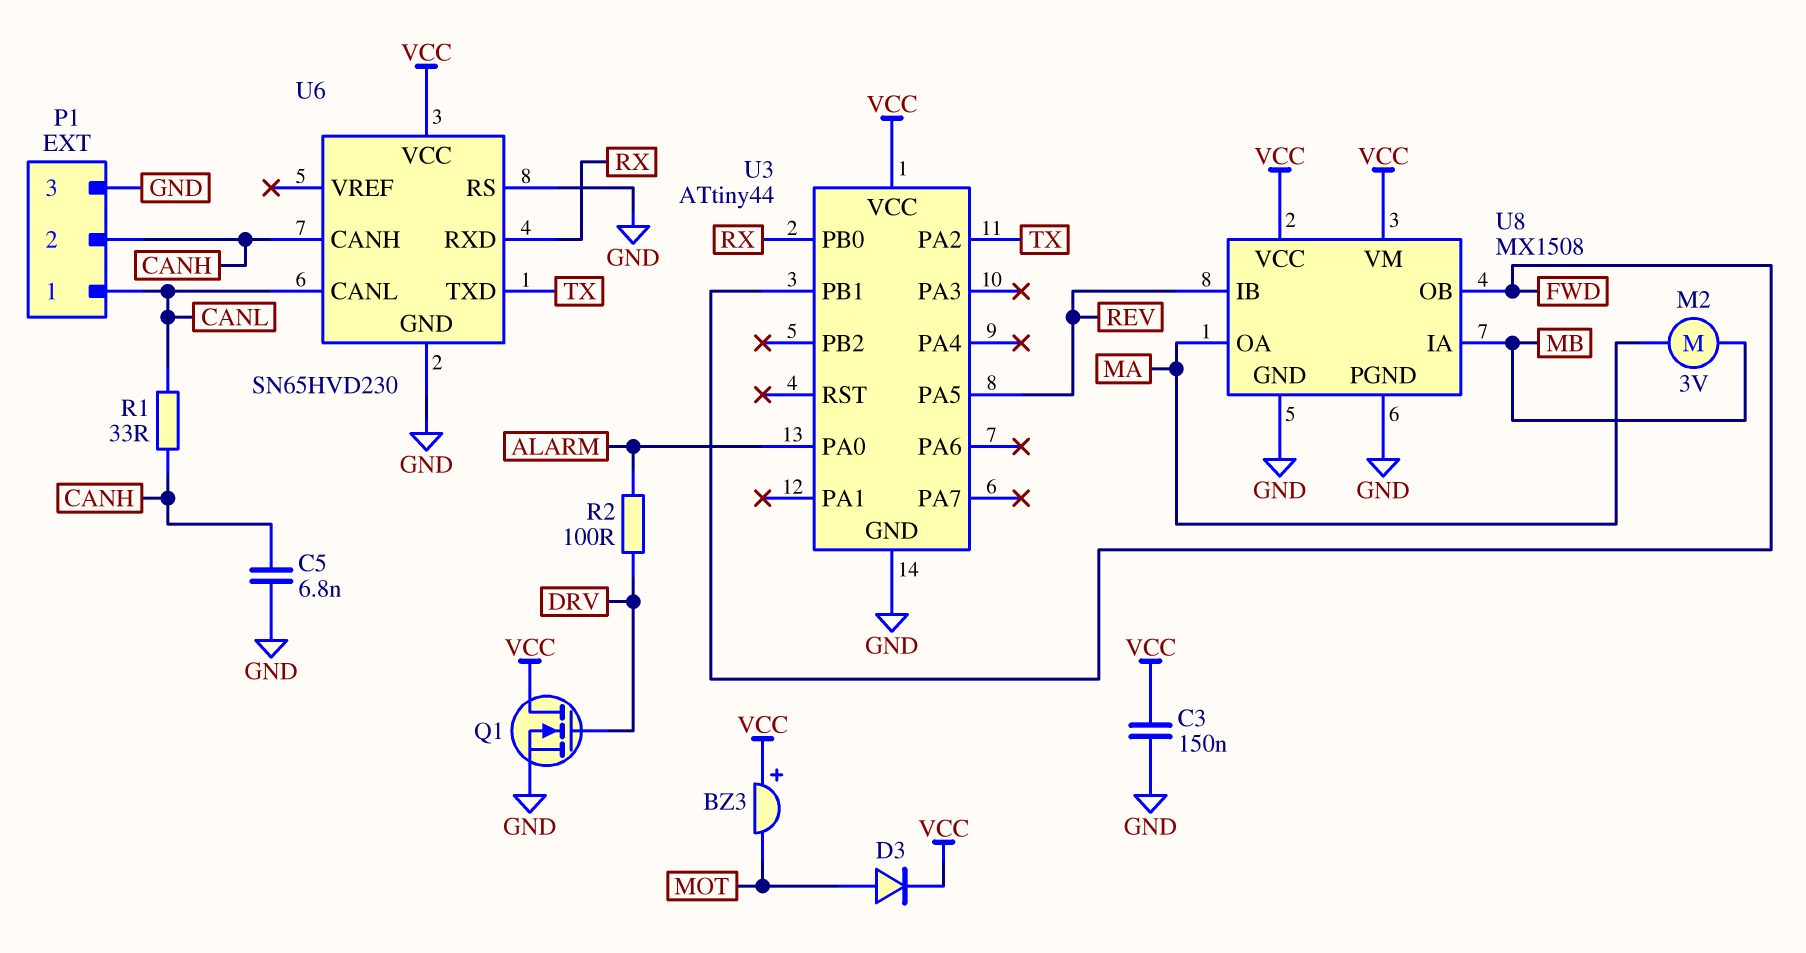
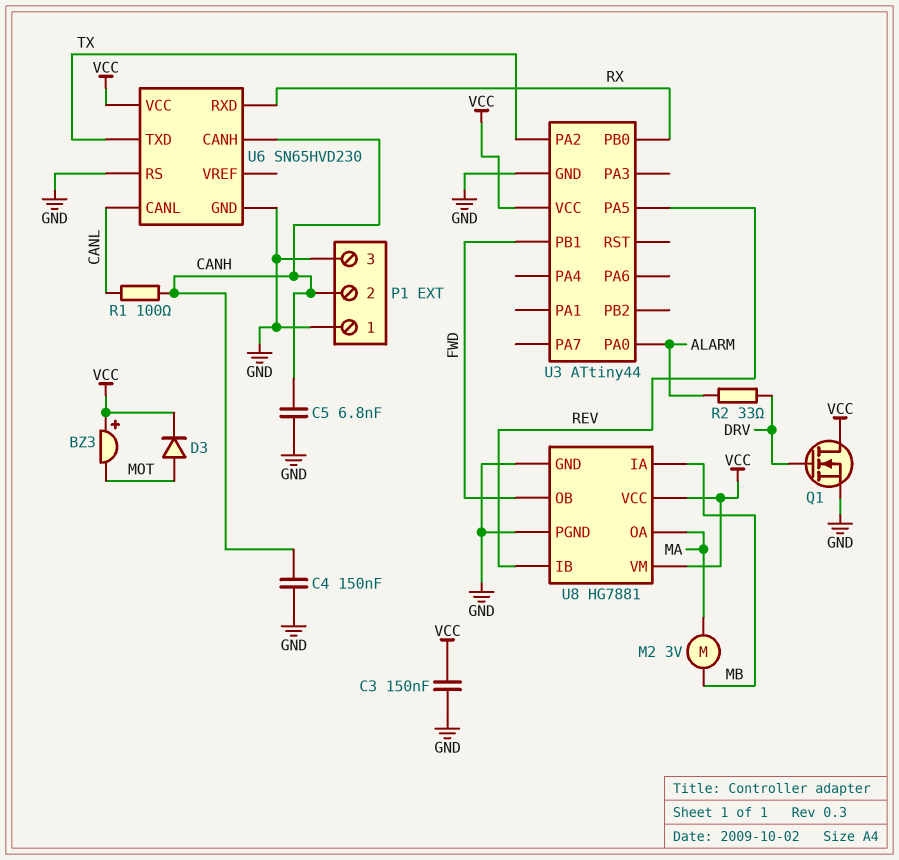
C4: none -> 150nF (CANH, GND)
P1 pin 1: CANL -> GND
R1: 33 (CANH, CANL) -> 100 (CANH, CANL)
R2: 100 (ALARM, DRV) -> 33 (ALARM, DRV)
U8: MX1508 -> HG7881

